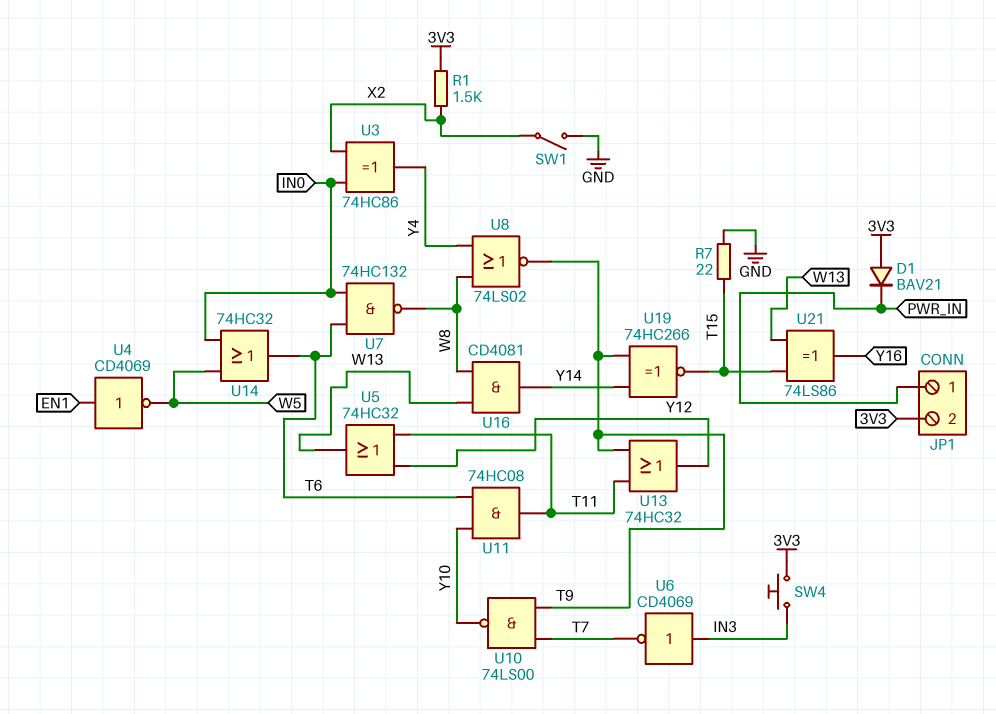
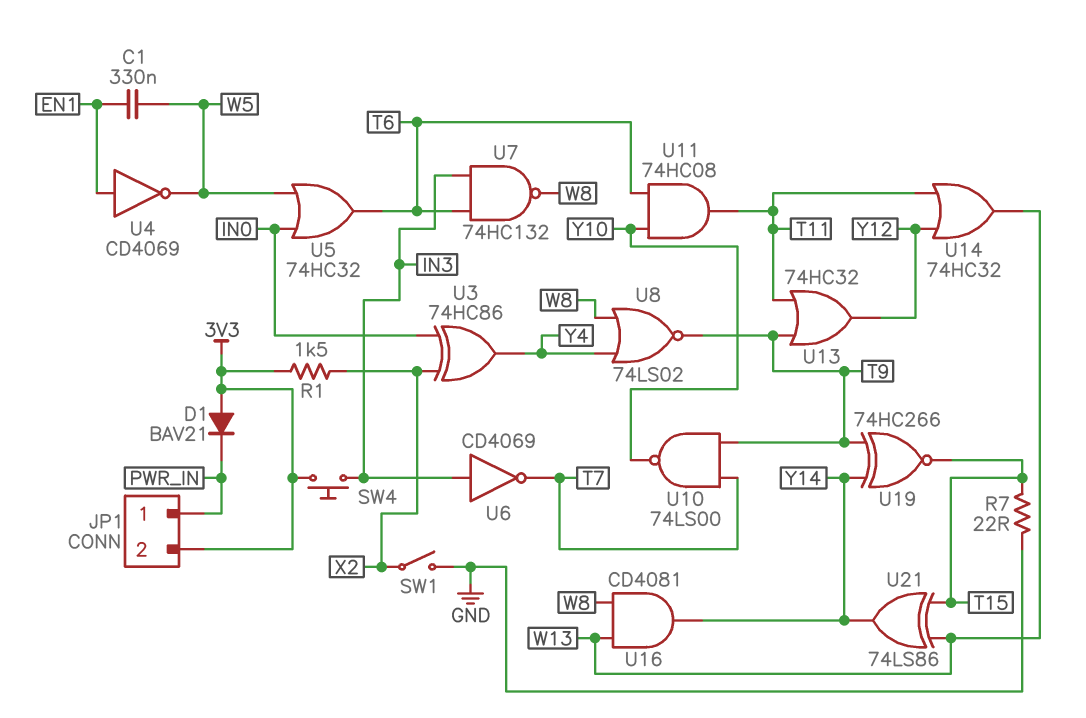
C1: none -> 330nF (EN1, W5)
U5: OR 74HC32 (in T11, in Y12, out W13) -> OR 74HC32 (in IN0, in W5, out T6)
U7: NAND 74HC132 (in IN0, in T6, out W8) -> NAND 74HC132 (in IN3, in T6, out W8)
U14: OR 74HC32 (in IN0, in W5, out T6) -> OR 74HC32 (in T11, in Y12, out W13)
U21: XOR 74LS86 (in T15, in W13, out Y16) -> XOR 74LS86 (in T15, in W13, out Y14)

